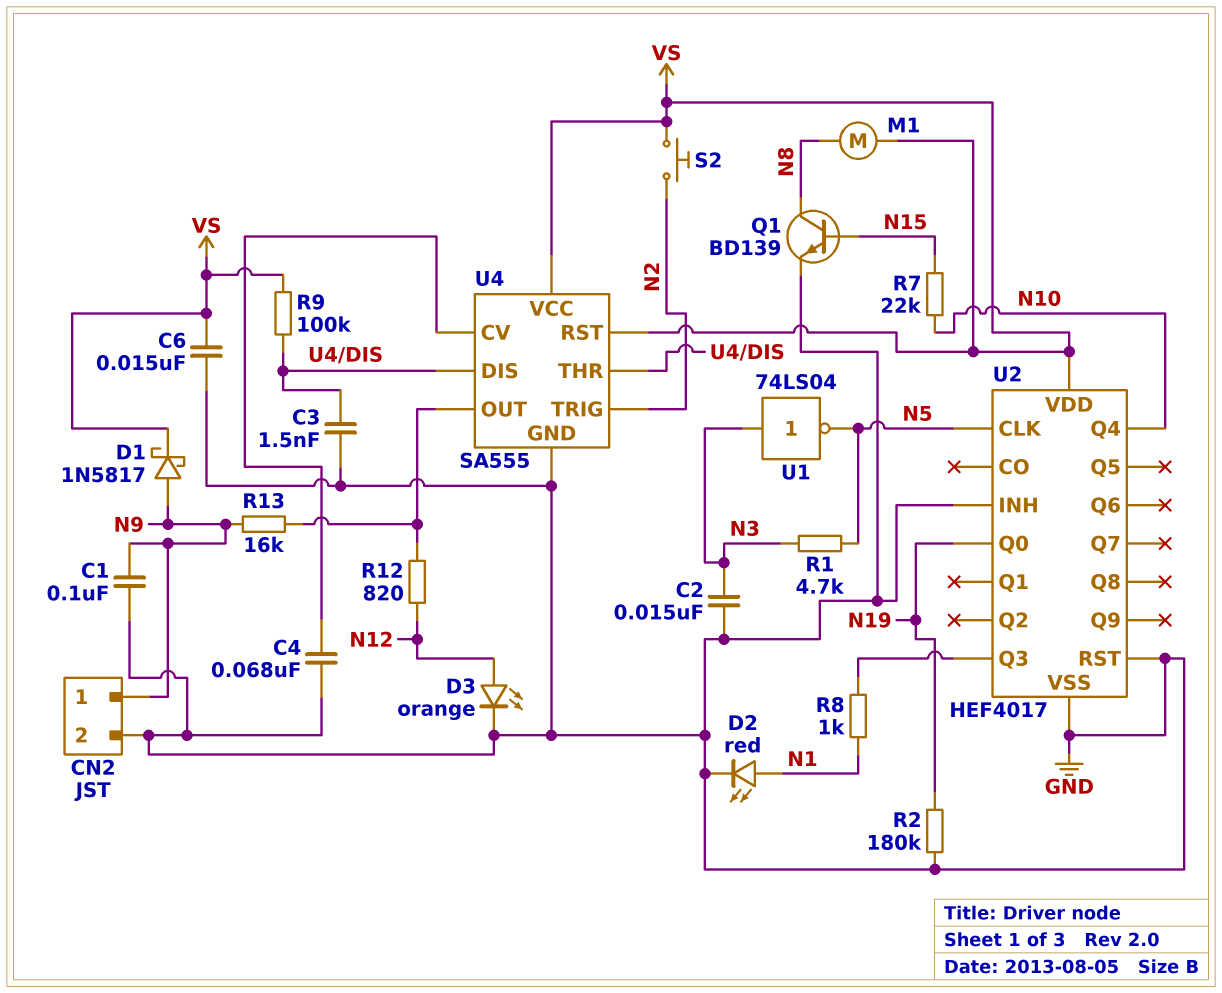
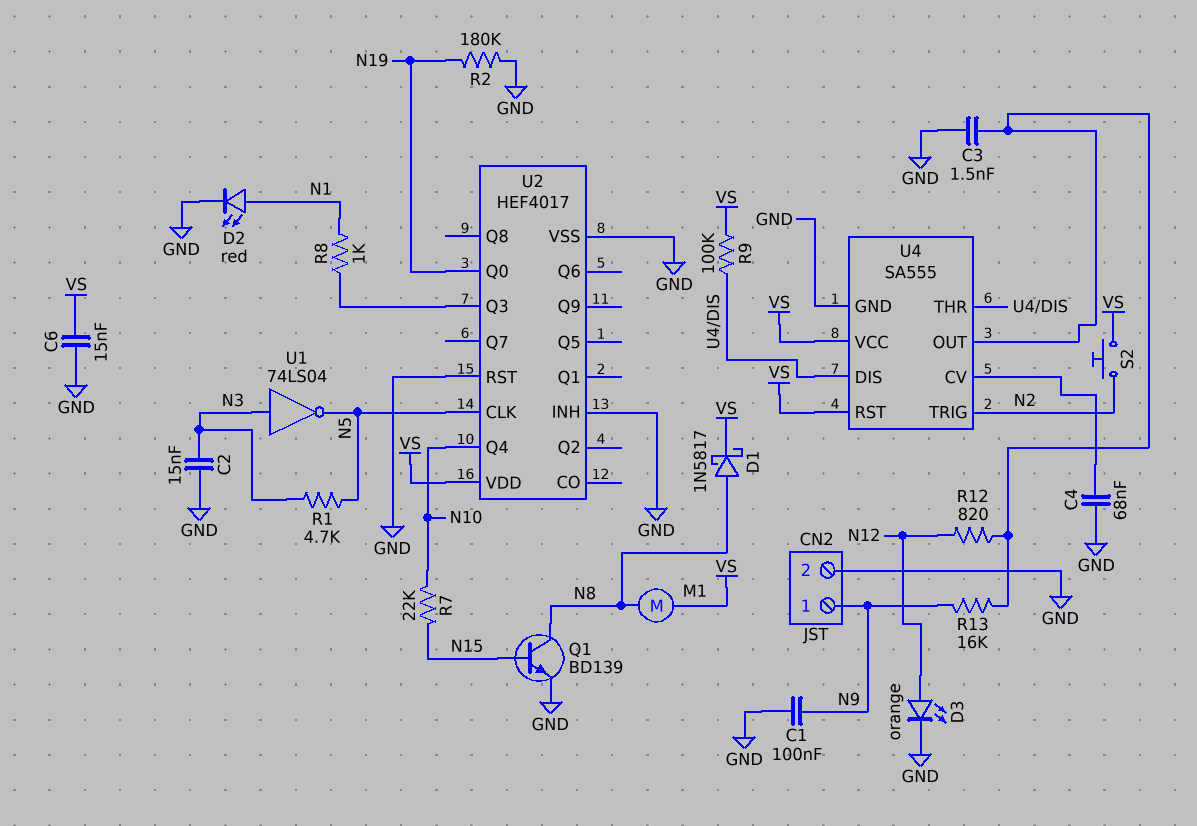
C3: 1.5nF (GND, U4/DIS) -> 1.5nF (GND, U4/OUT)
D1: schottky 1N5817 (A N9, K VS) -> schottky 1N5817 (A N8, K VS)

